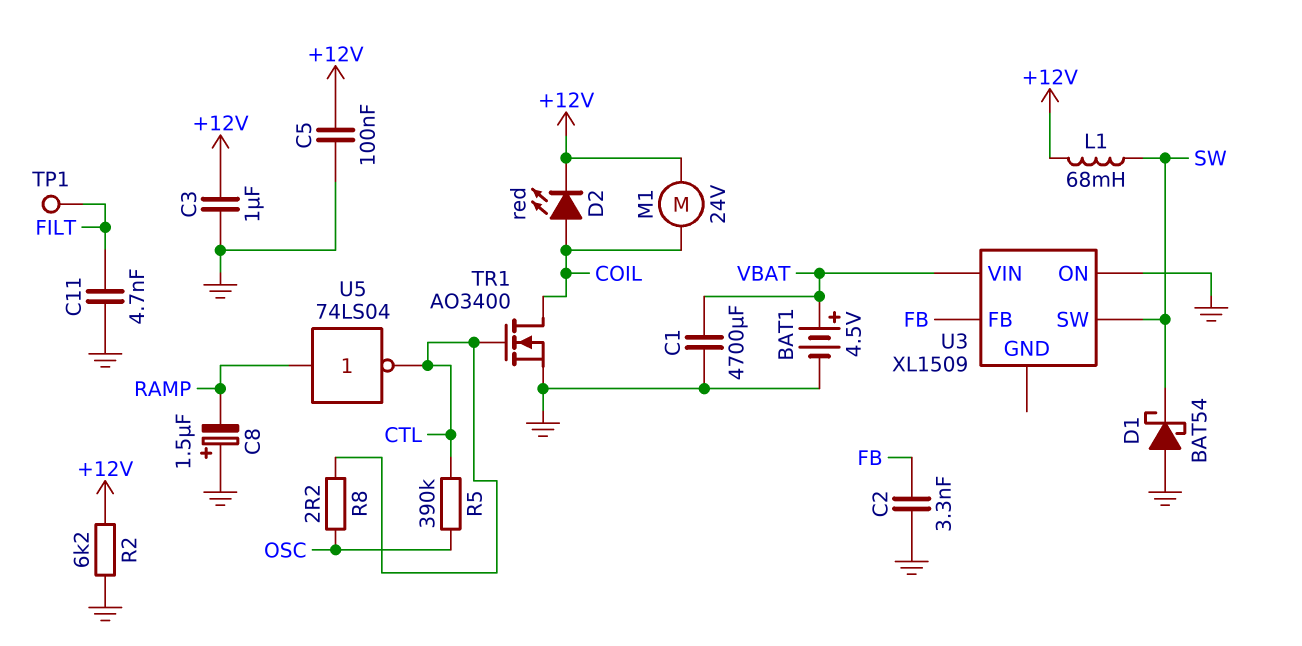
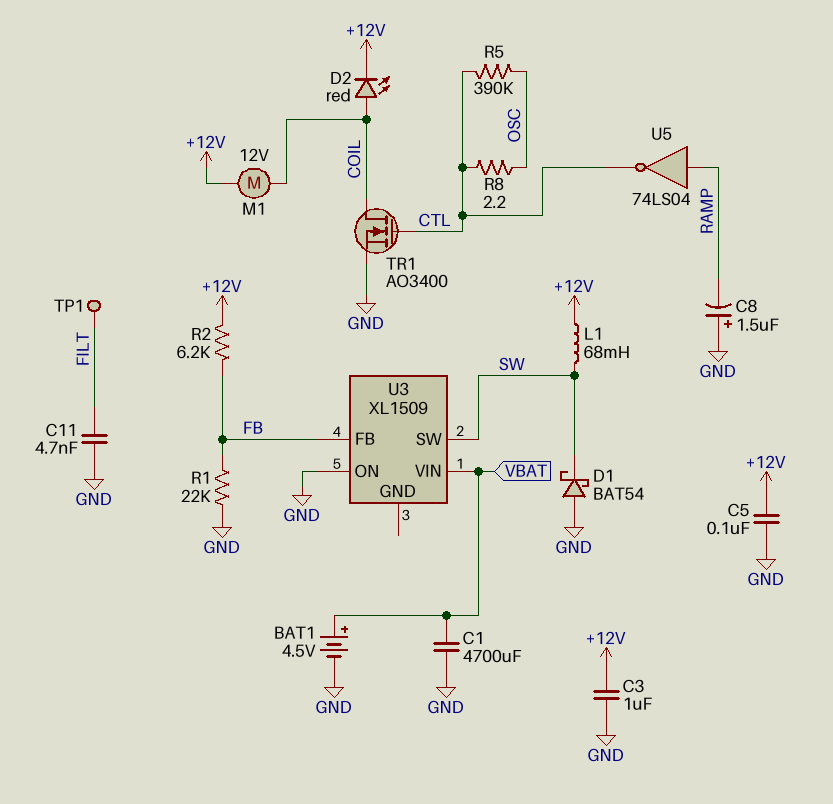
C2: 3.3nF (FB, GND) -> none
M1: motor 24V (+12V, COIL) -> motor 12V (+12V, COIL)
R1: none -> 22k (FB, GND)
R2: 6.2k (+12V, GND) -> 6.2k (+12V, FB)

